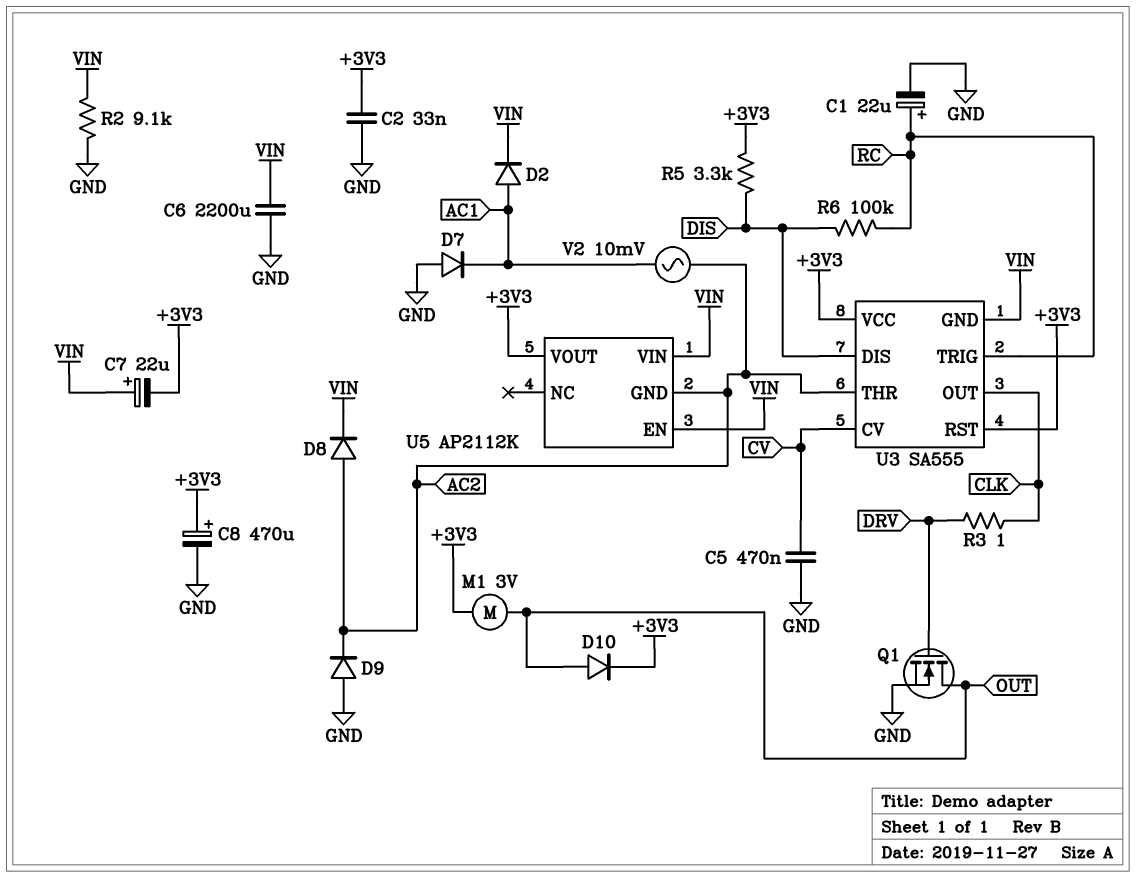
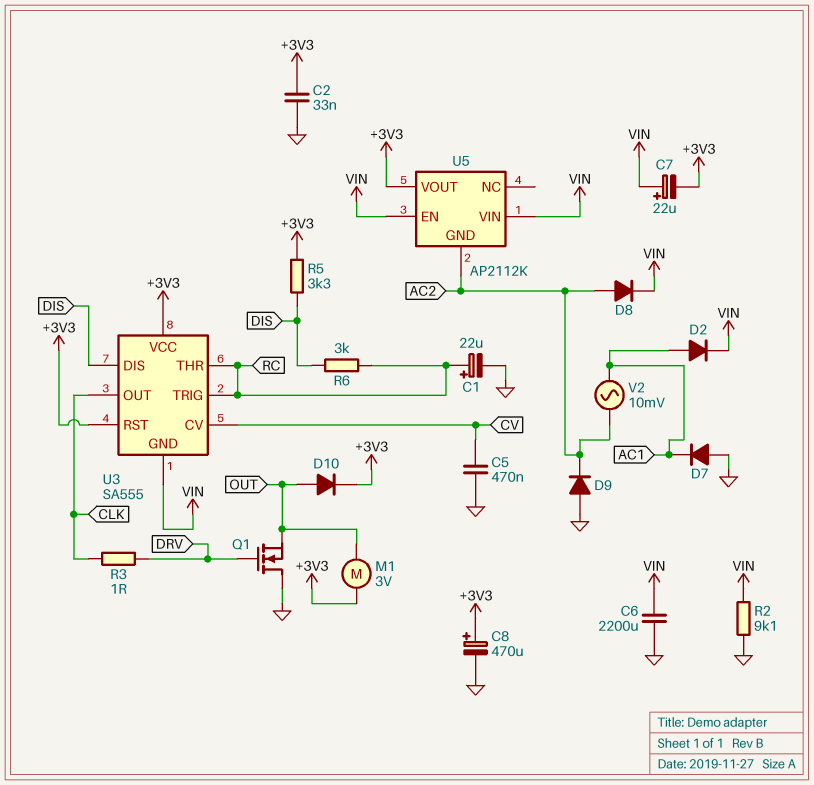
Q1: NMOS (G DRV, D OUT, S GND) -> NMOS (G DRV, D GND, S OUT)
R6: 100k (DIS, RC) -> 3k (DIS, RC)
U3 pin THR: AC2 -> RC

